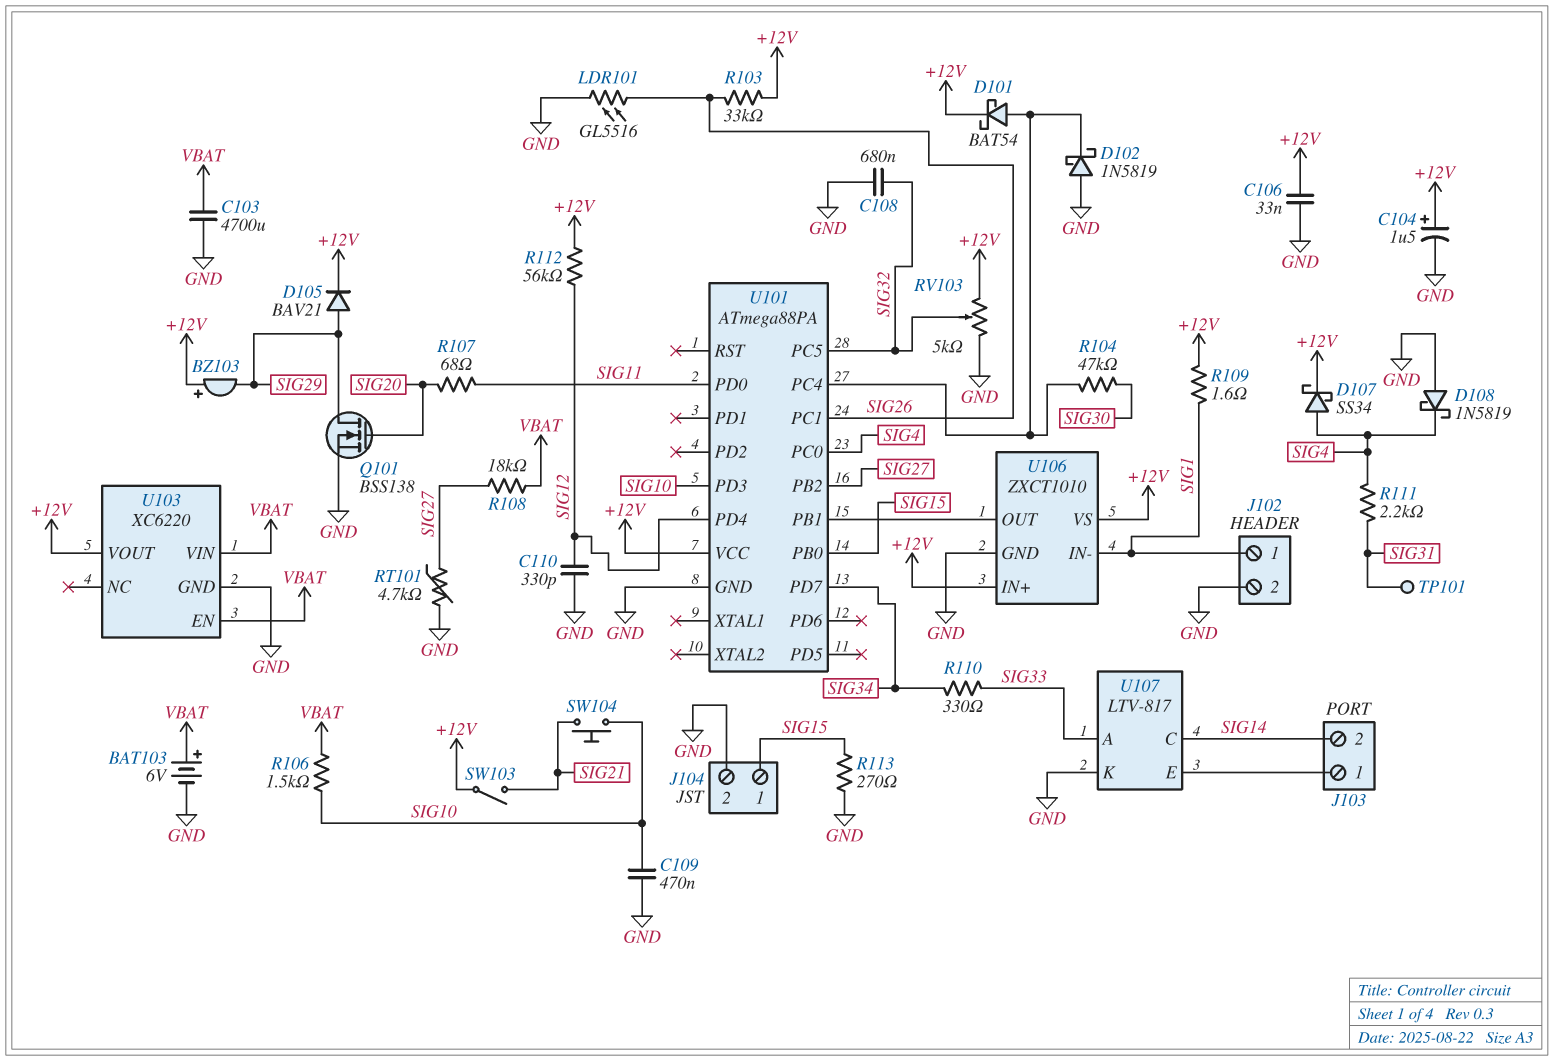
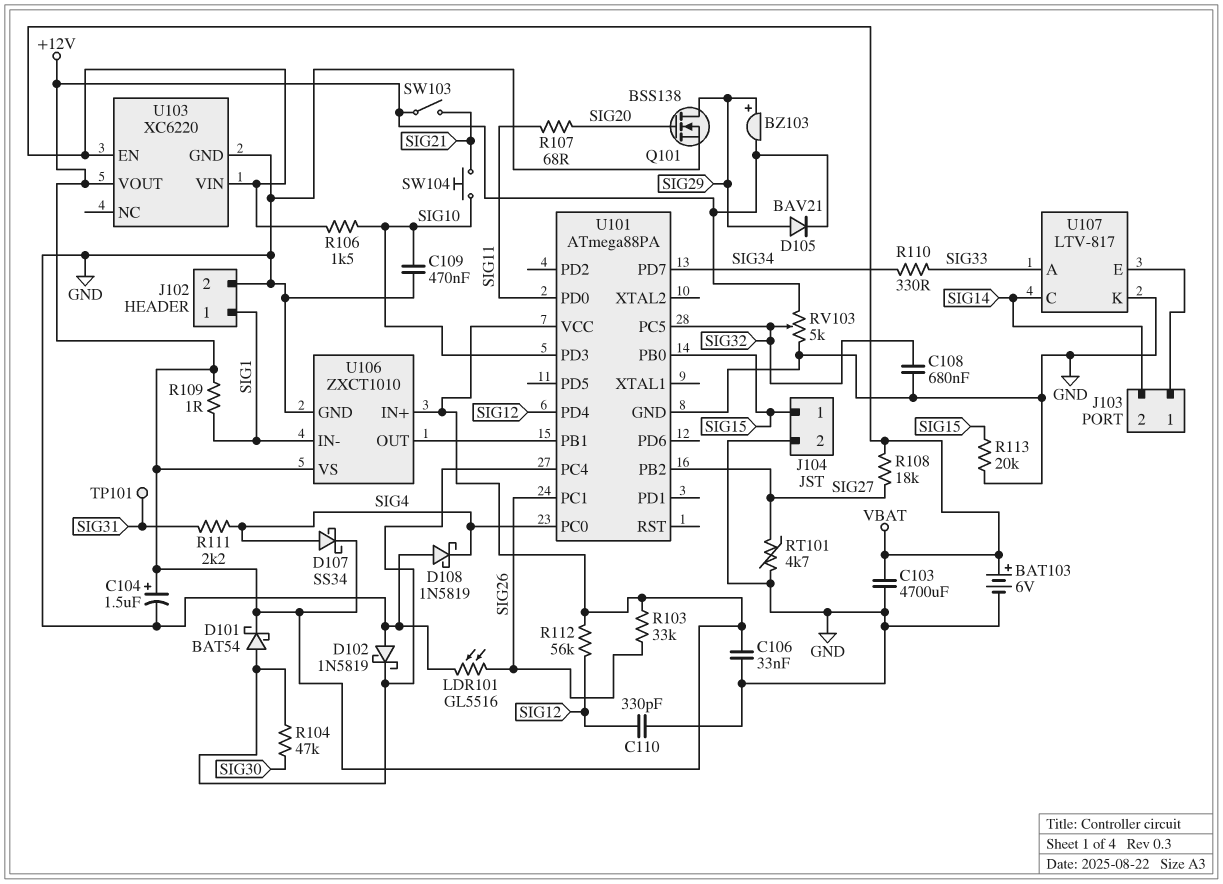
BZ103: buzzer (plus +12V, minus SIG29) -> buzzer (plus SIG29, minus +12V)
R109: 1.6 (+12V, SIG1) -> 1 (+12V, SIG1)
R113: 270 (GND, SIG15) -> 20k (GND, SIG15)

